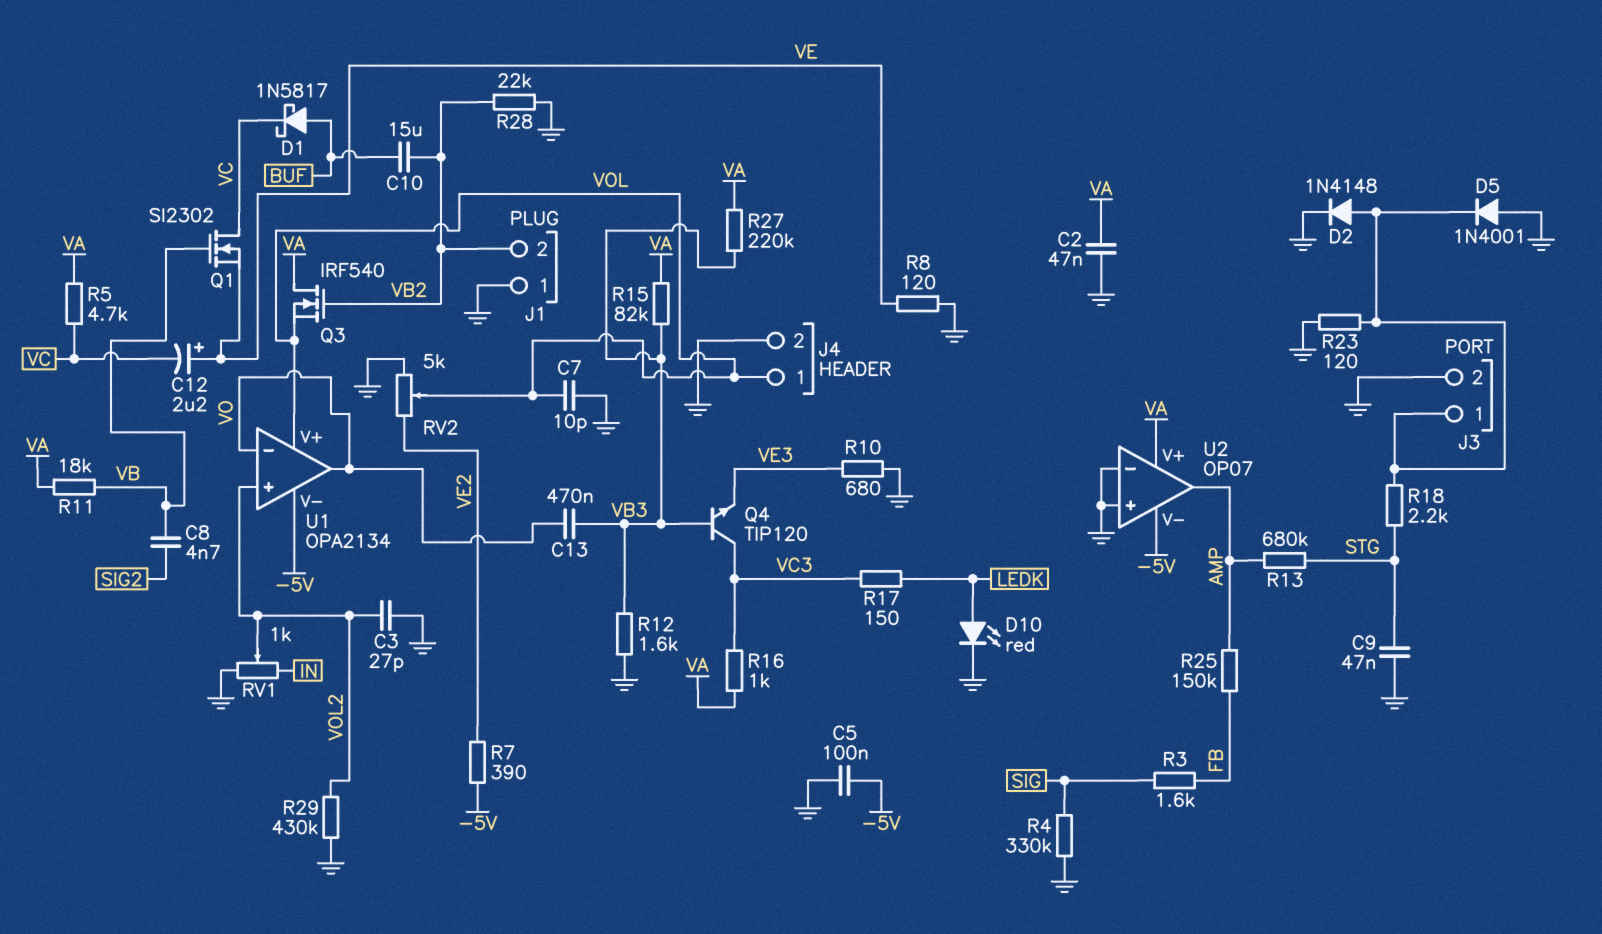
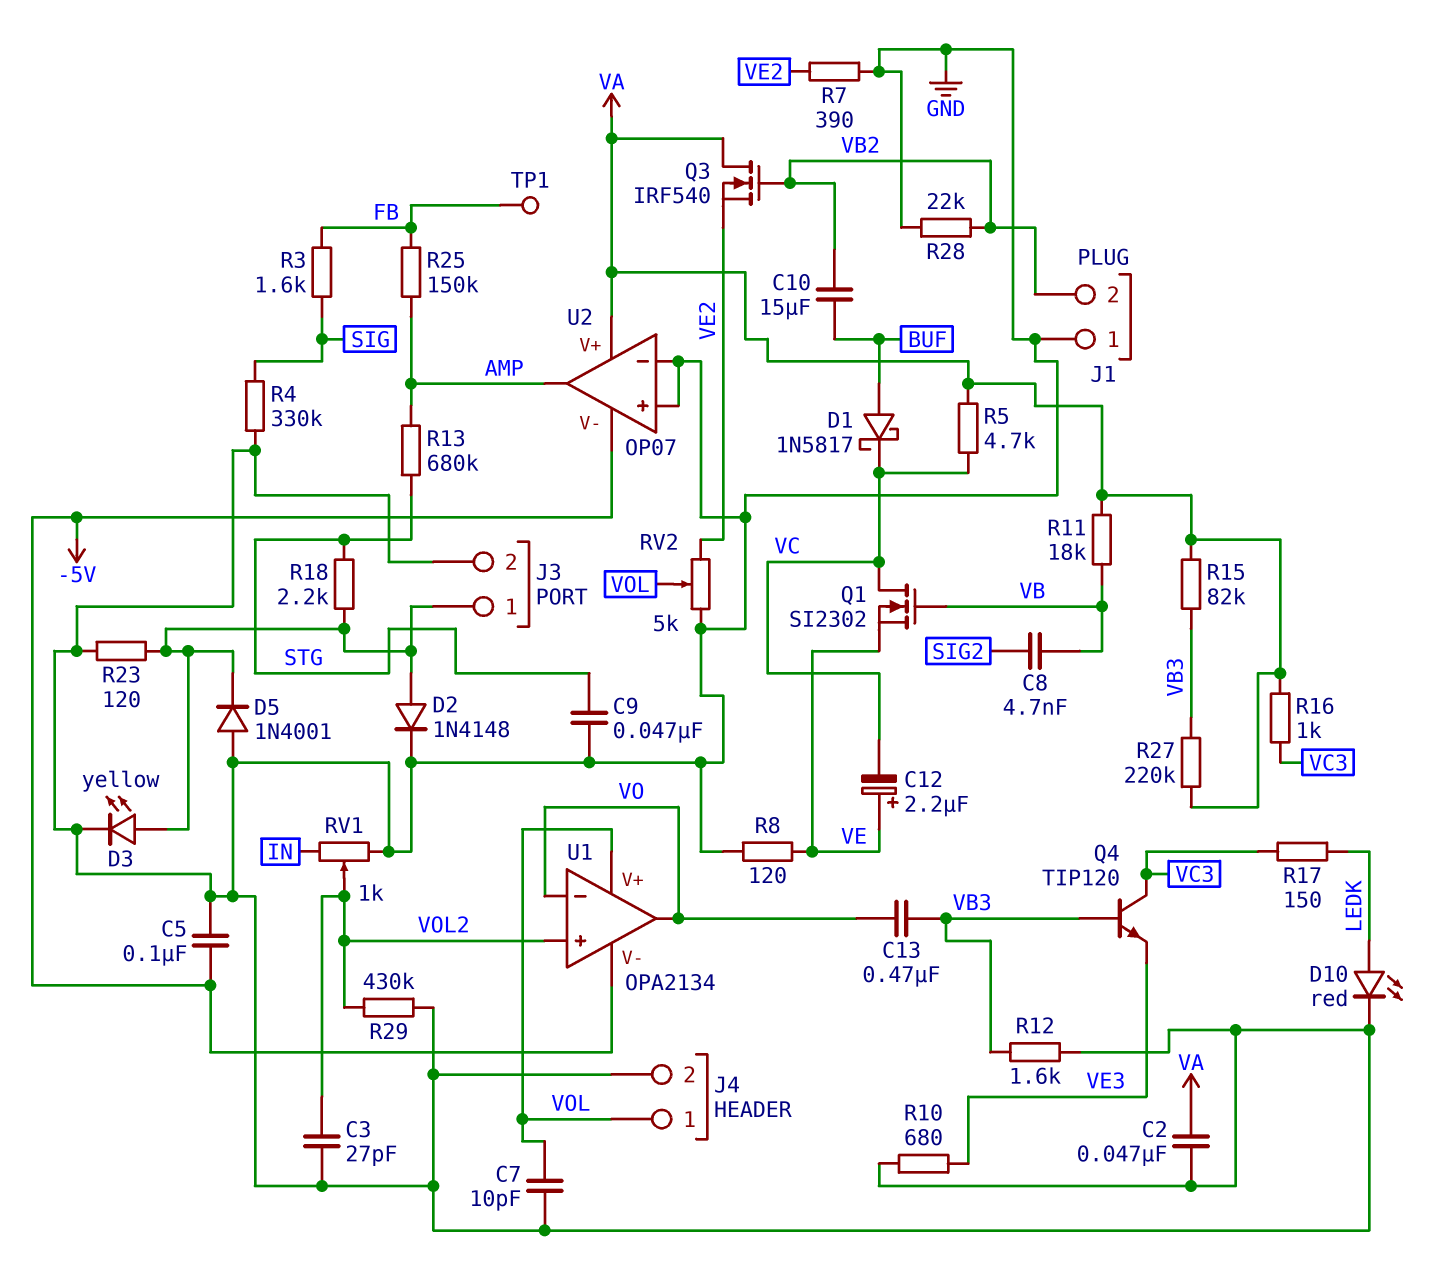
D3: none -> LED yellow (A J3/1, K GND)
Q3: NMOS IRF540 (G VB2, D VA, S VOL) -> NMOS IRF540 (G VB2, D VA, S VE2)
R7: 390 (-5V, VE2) -> 390 (GND, VE2)
TP1: none -> test point (FB)

